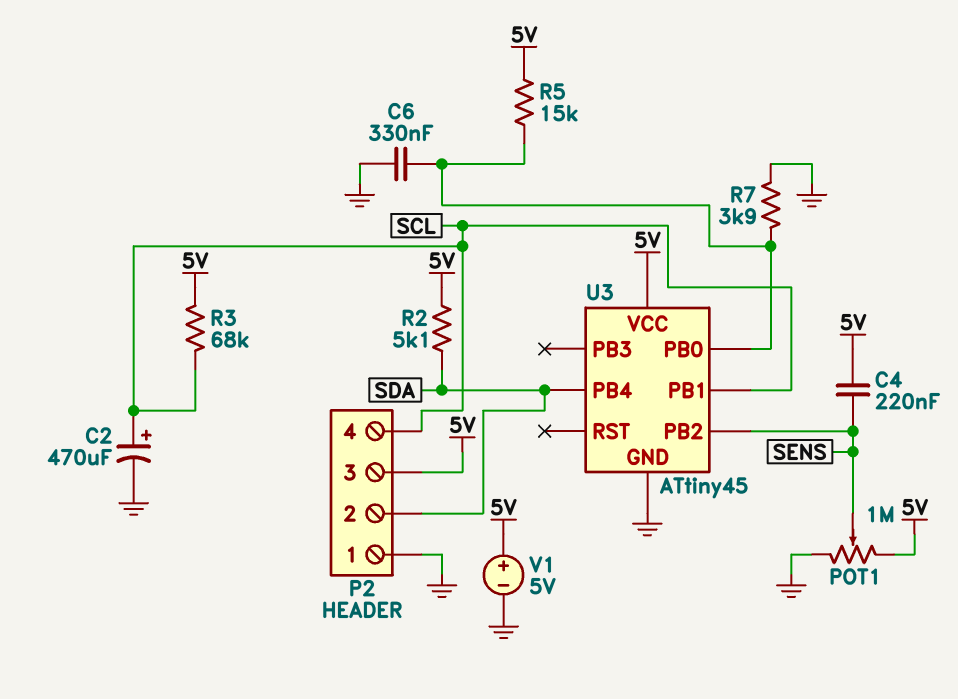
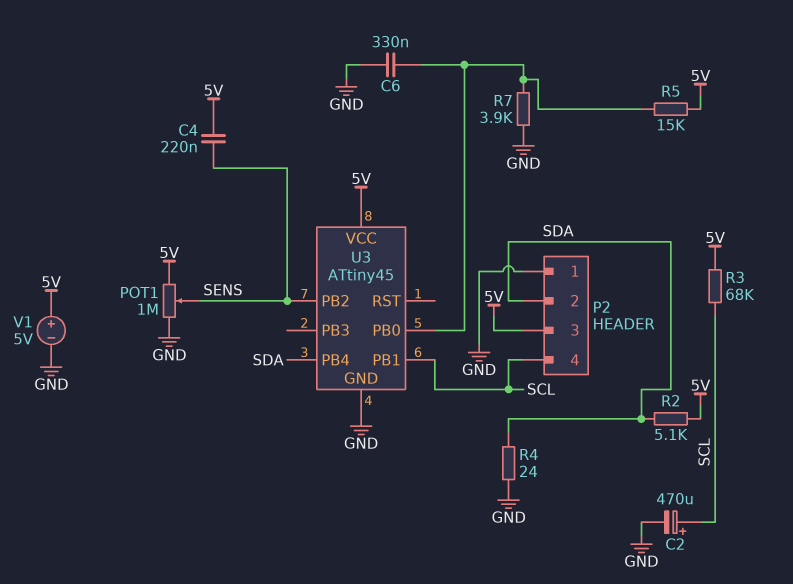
R4: none -> 24 (GND, SDA)

